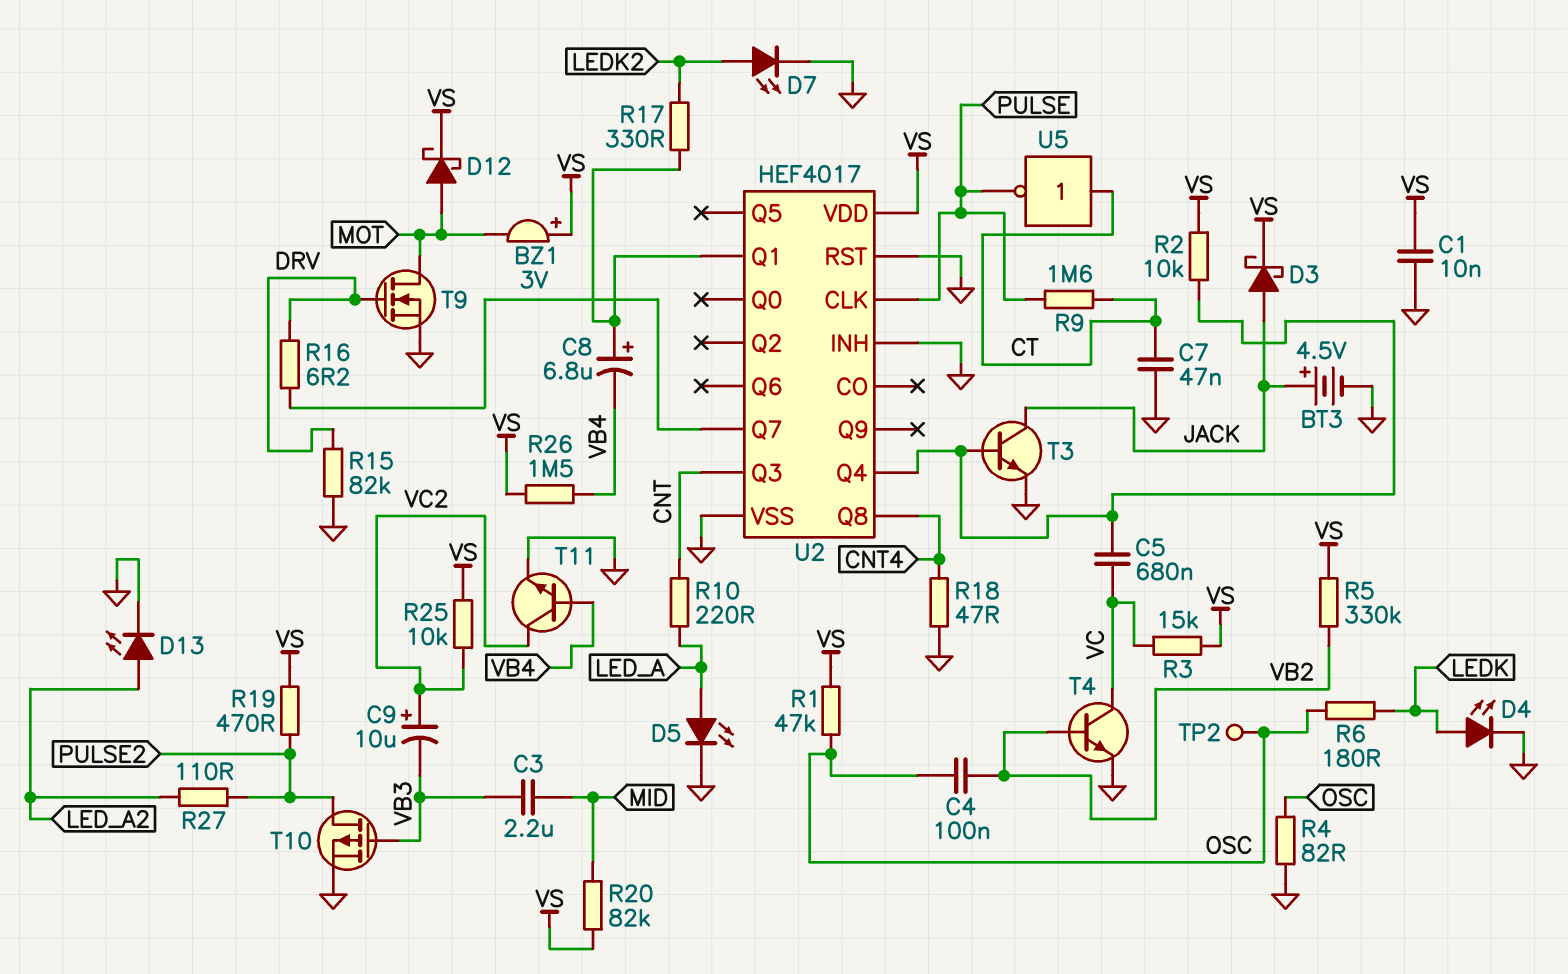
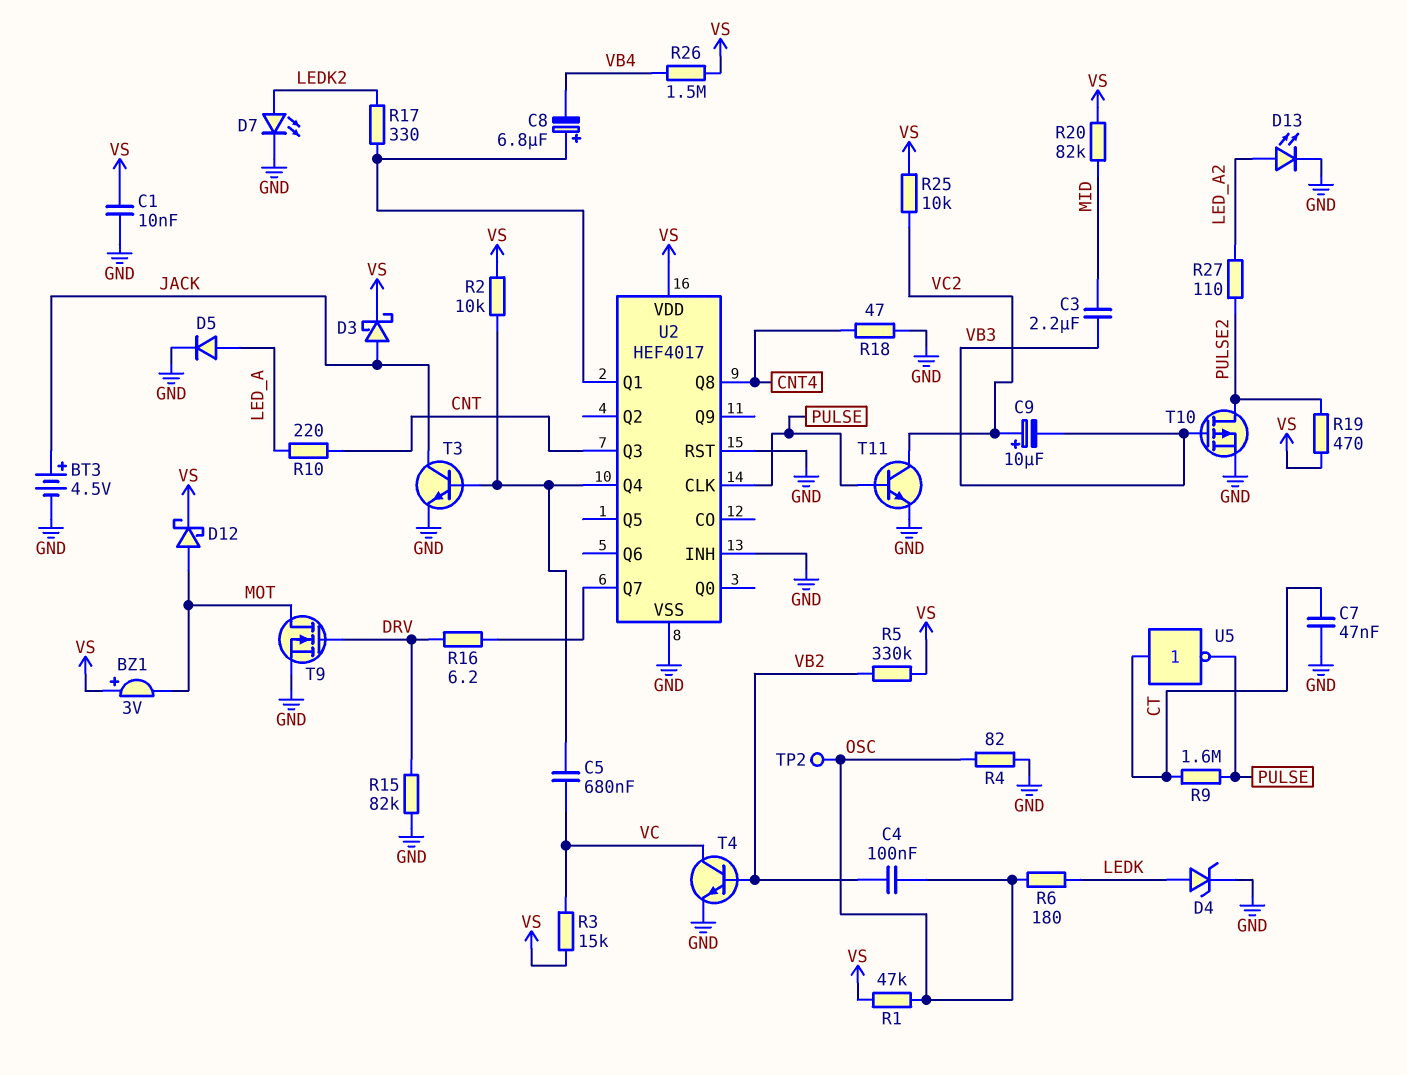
D4: LED (A LEDK, K GND) -> zener (A LEDK, K GND)
D5: LED (A LED_A, K GND) -> diode (A LED_A, K GND)
T11: NPN (B VB4, C VC2, E GND) -> NPN (B PULSE, C VC2, E GND)

